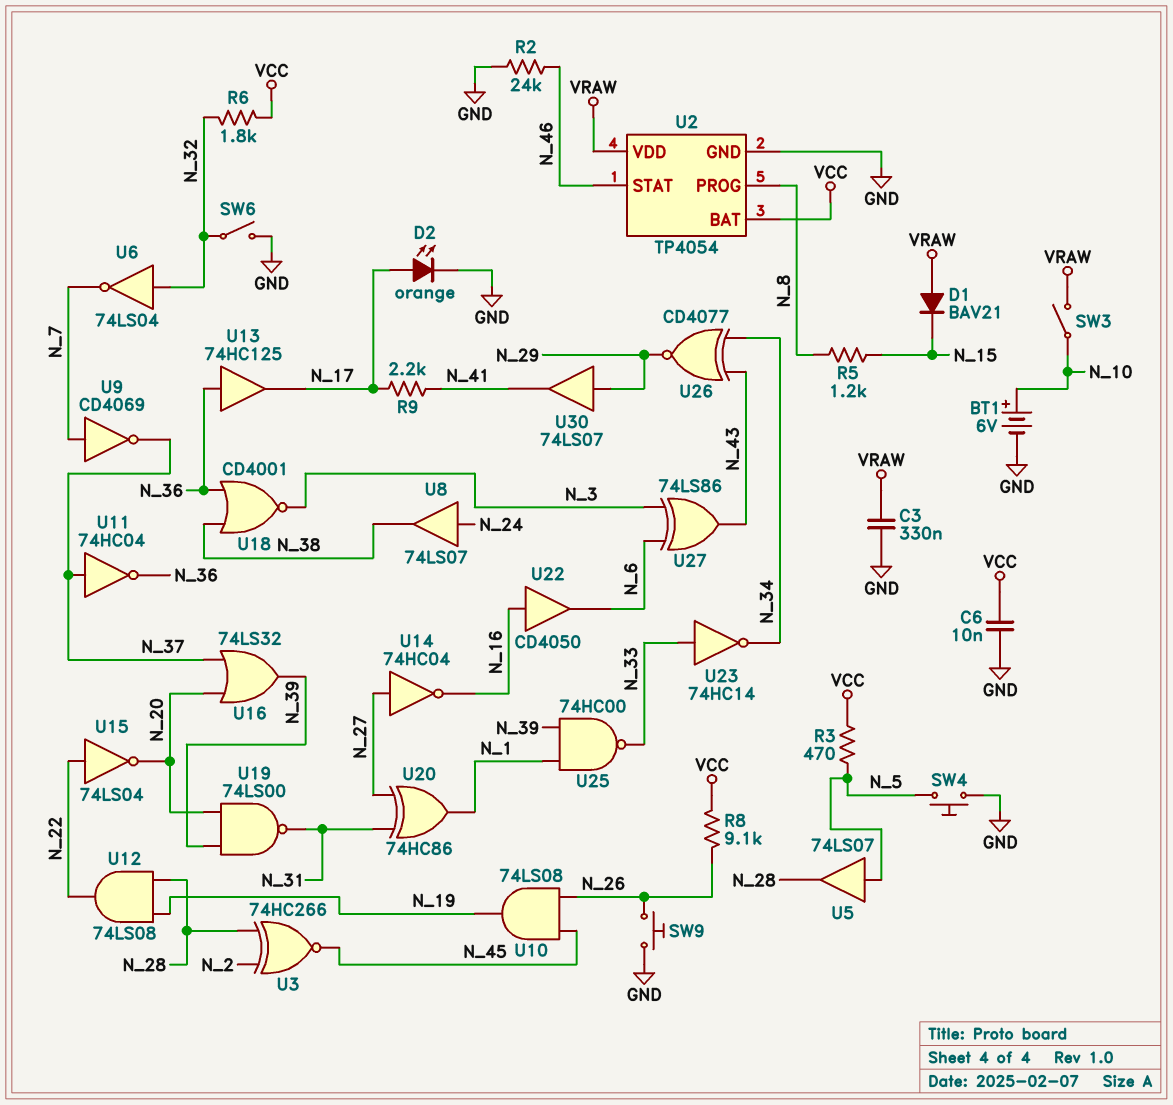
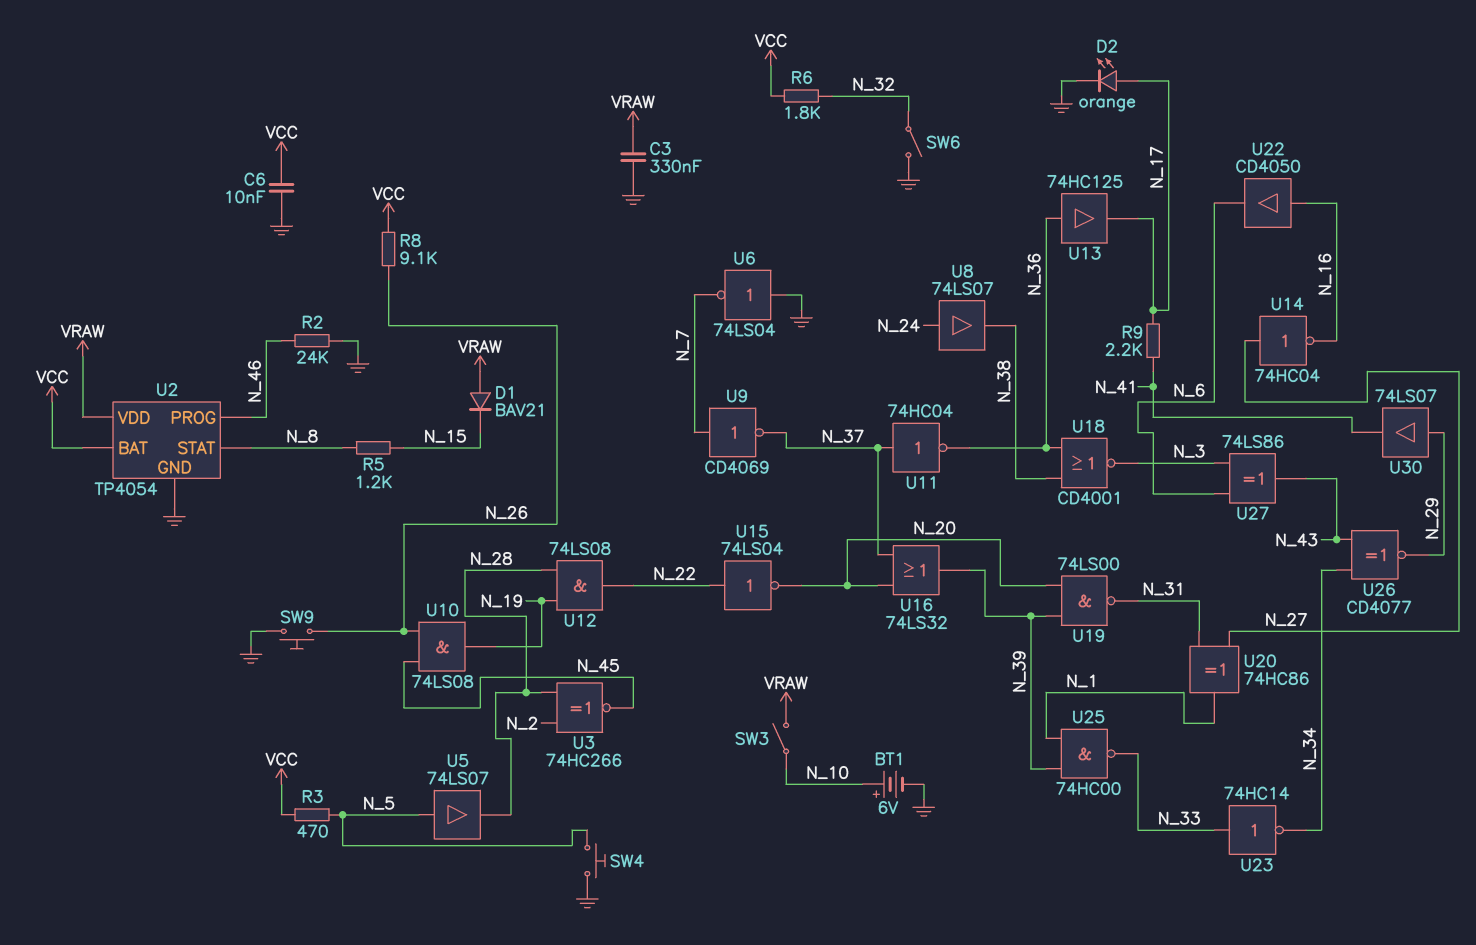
U2 pin PROG: N_8 -> N_46
U2 pin STAT: N_46 -> N_8
U6: NOT 74LS04 (in N_32, out N_7) -> NOT 74LS04 (in GND, out N_7)

